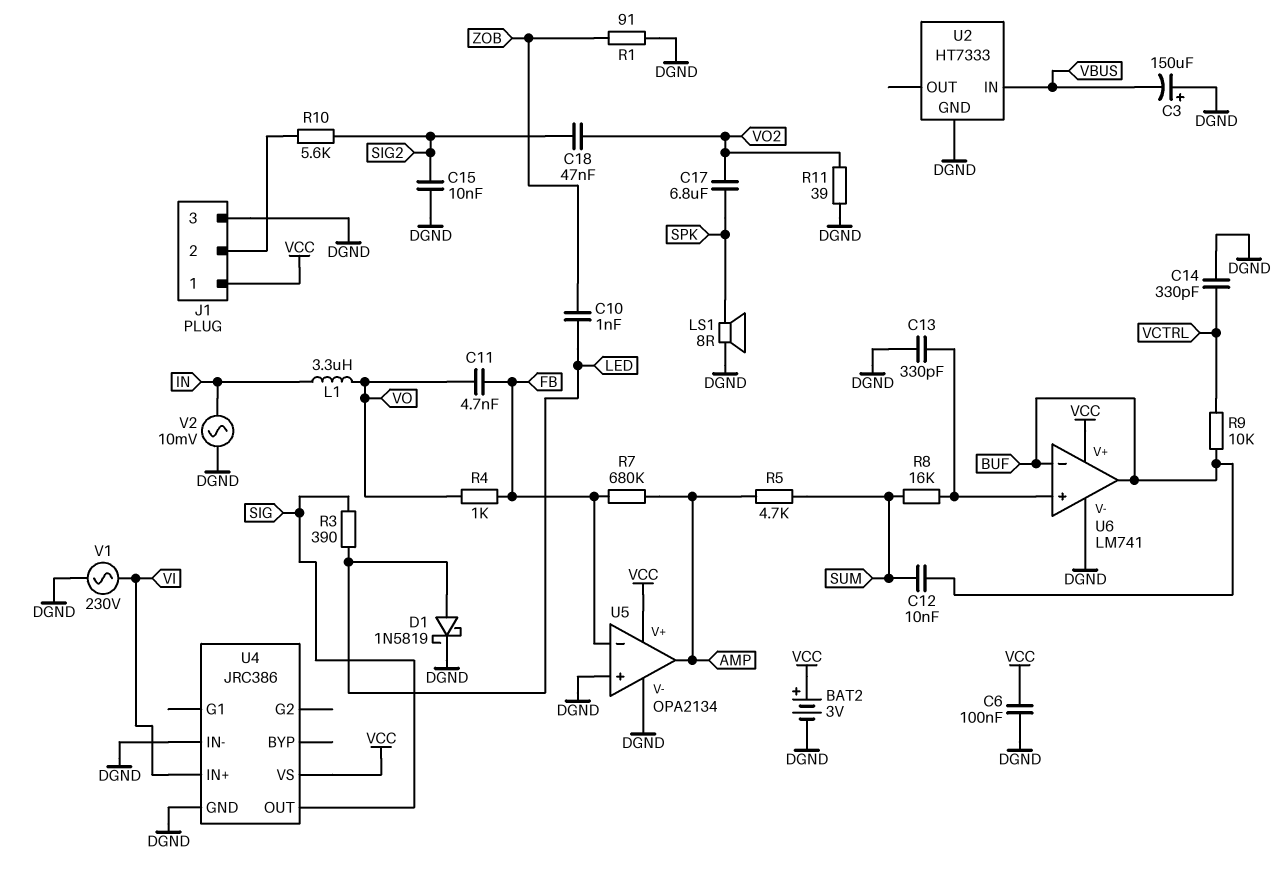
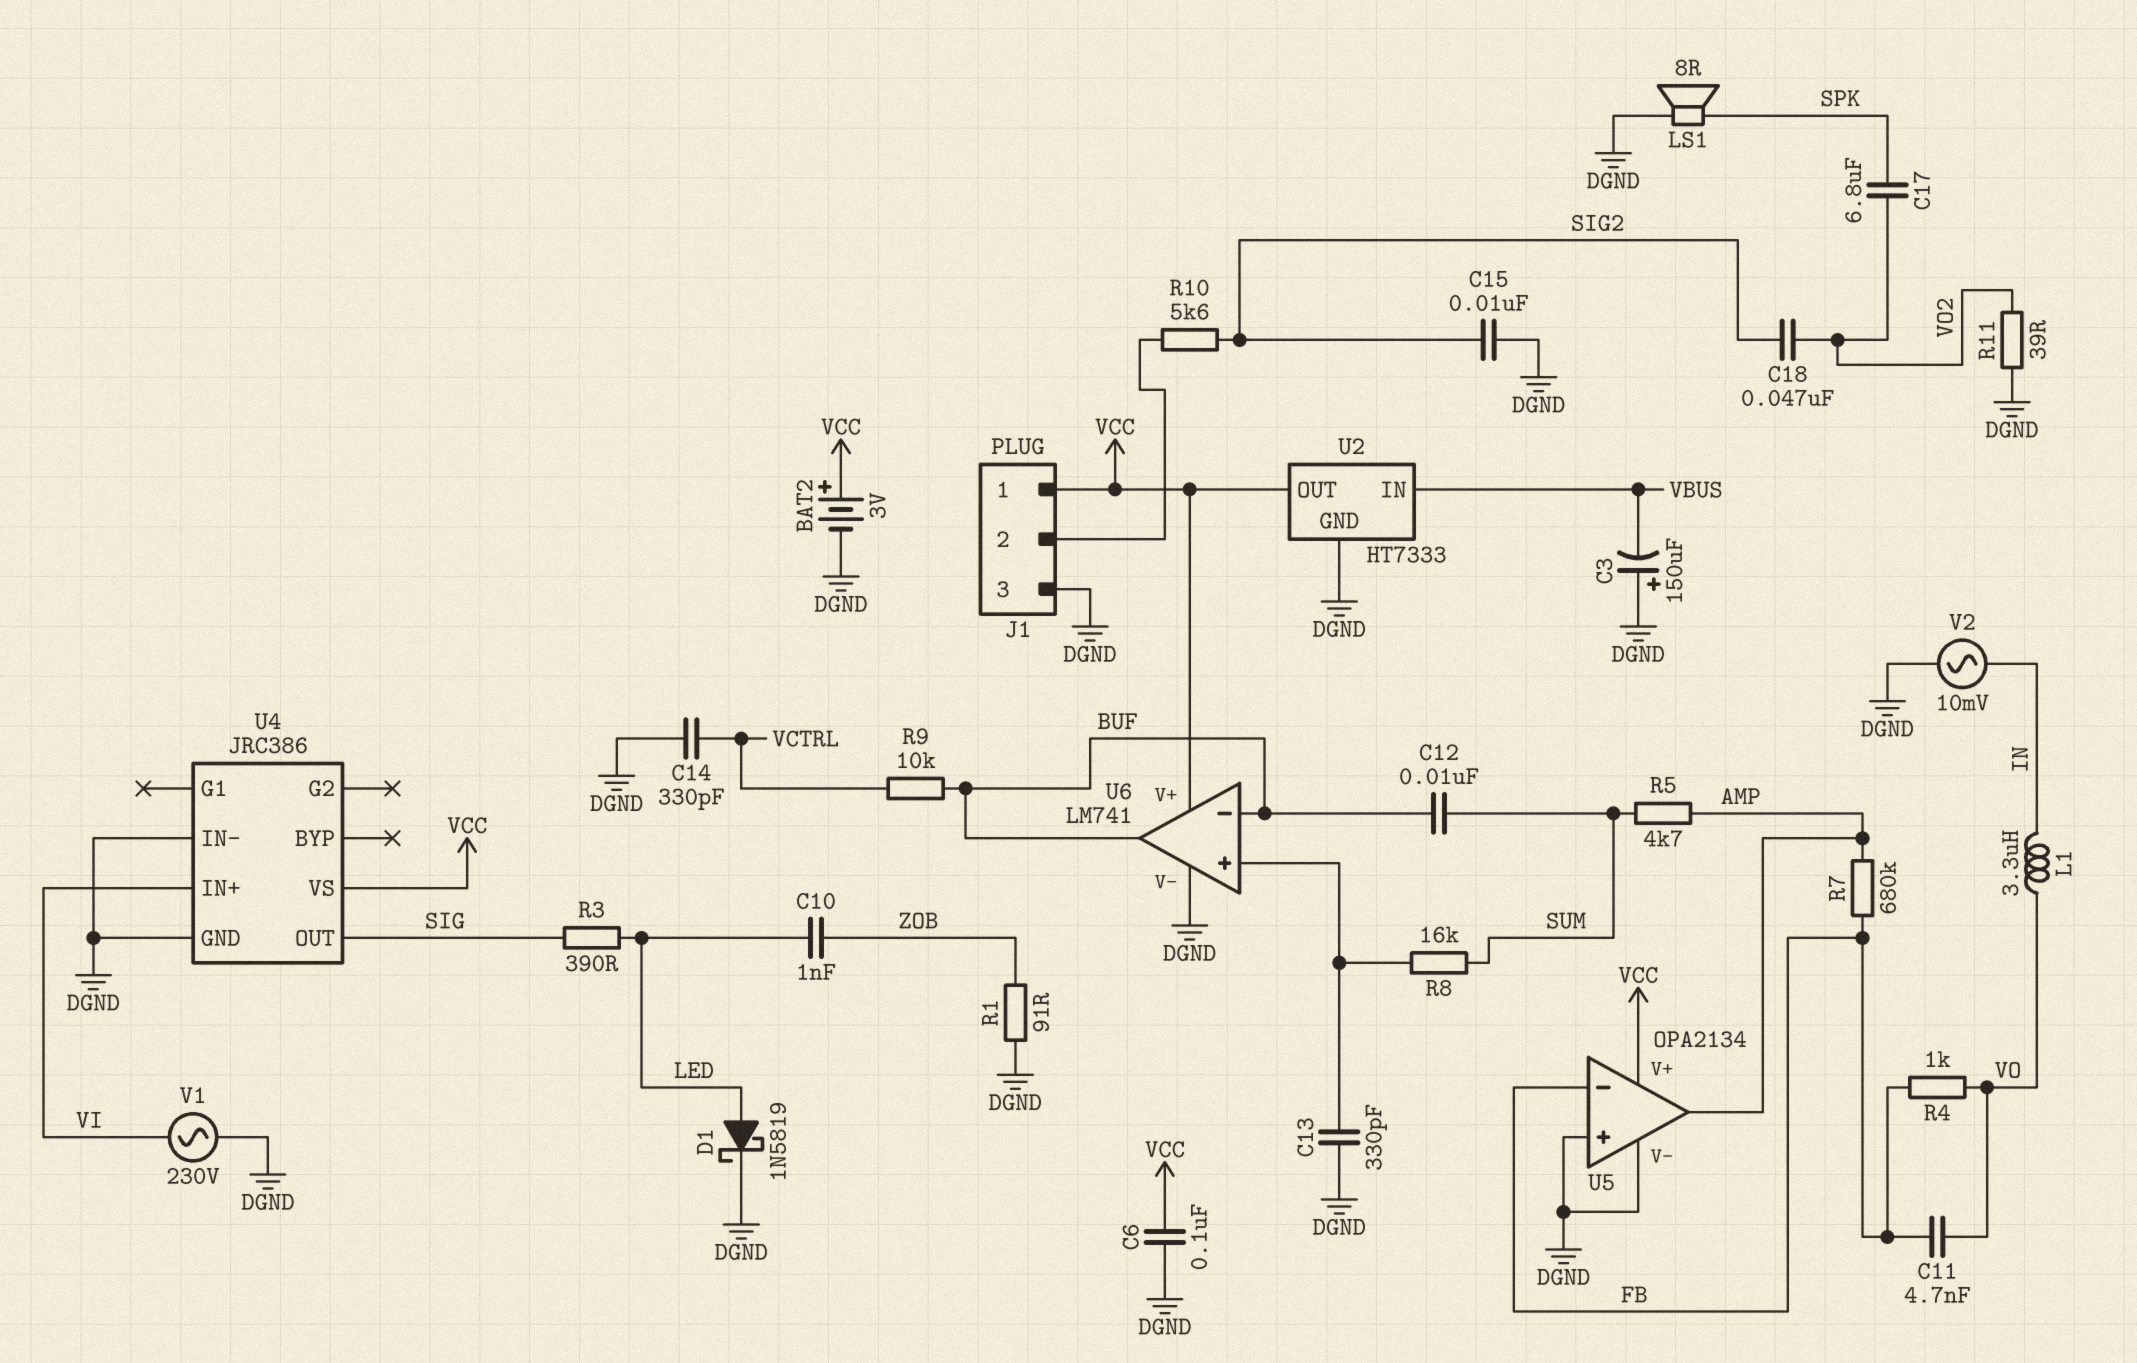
U2 pin OUT: none -> VCC

